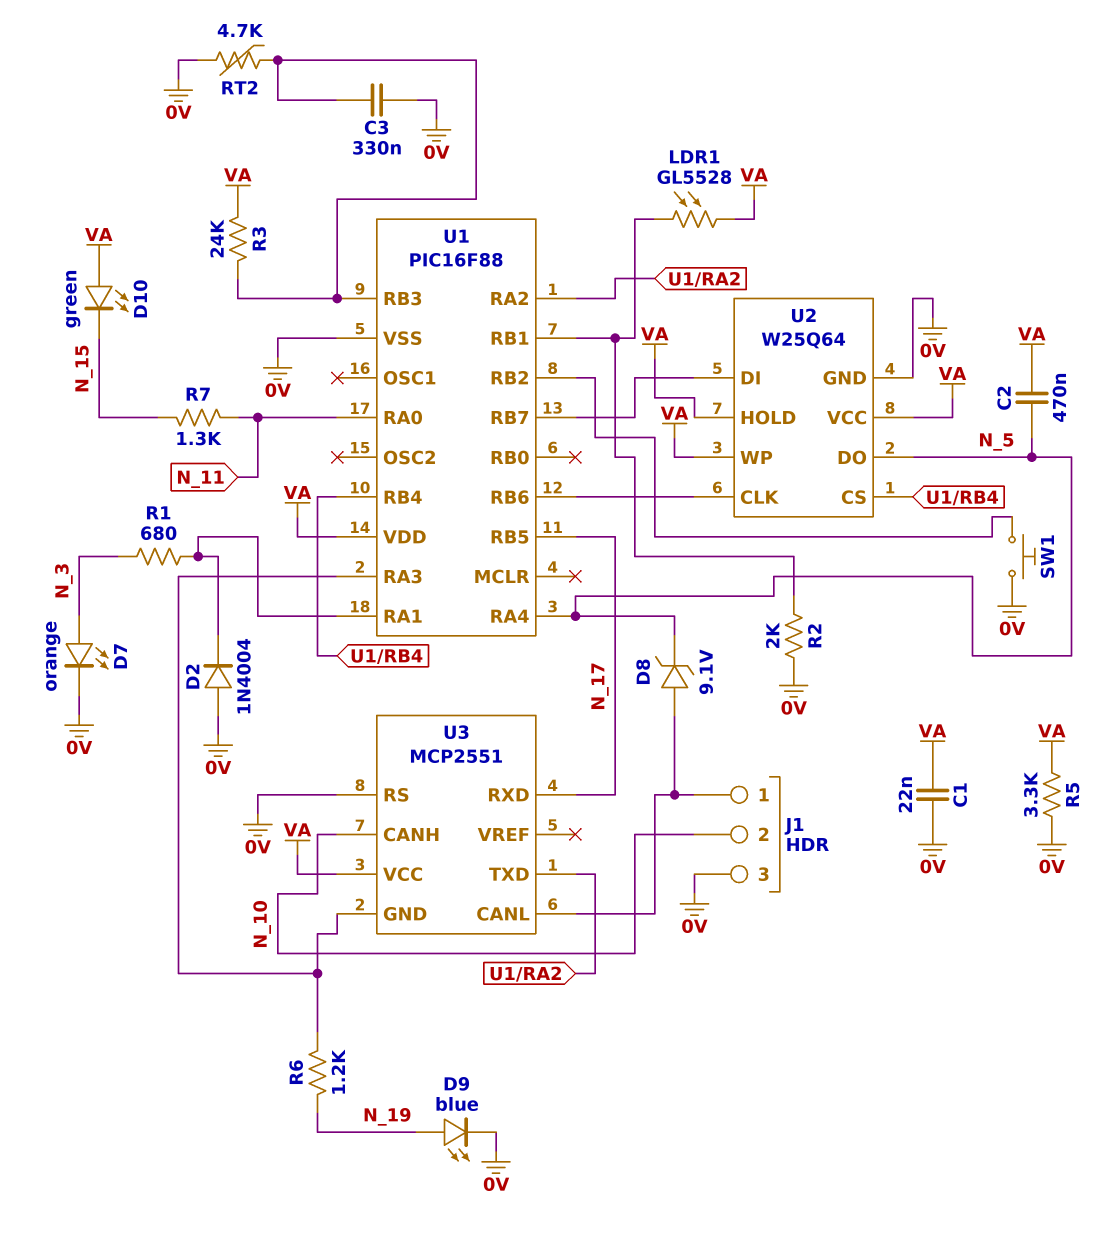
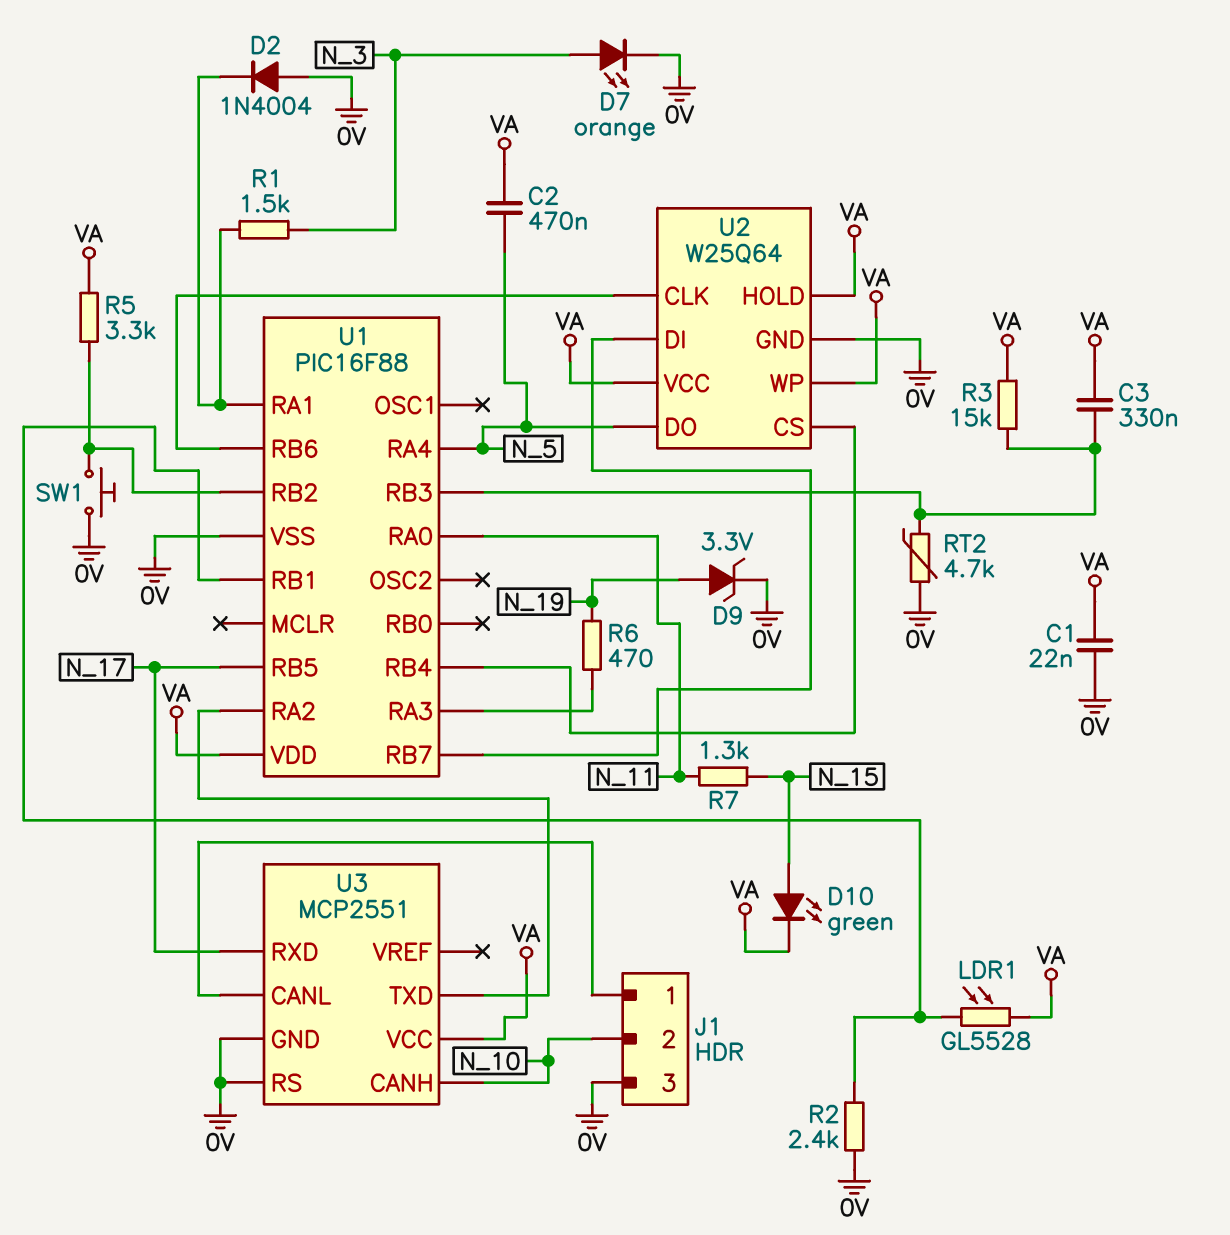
C3: 330nF (0V, U1/RB3) -> 330nF (U1/RB3, VA)
D8: zener 9.1V (A J1/1, K N_5) -> none
D9: LED blue (A N_19, K 0V) -> zener 3.3V (A N_19, K 0V)
D10: LED green (A VA, K N_15) -> LED green (A N_15, K VA)
R1: 680 (N_3, U1/RA1) -> 1.5k (N_3, U1/RA1)
R2: 2k (0V, U1/RB1) -> 2.4k (0V, U1/RB1)
R3: 24k (U1/RB3, VA) -> 15k (U1/RB3, VA)
R5: 3.3k (0V, VA) -> 3.3k (U1/RB2, VA)
R6: 1.2k (N_19, U1/RA3) -> 470 (N_19, U1/RA3)
U3 pin GND: U1/RA3 -> 0V

